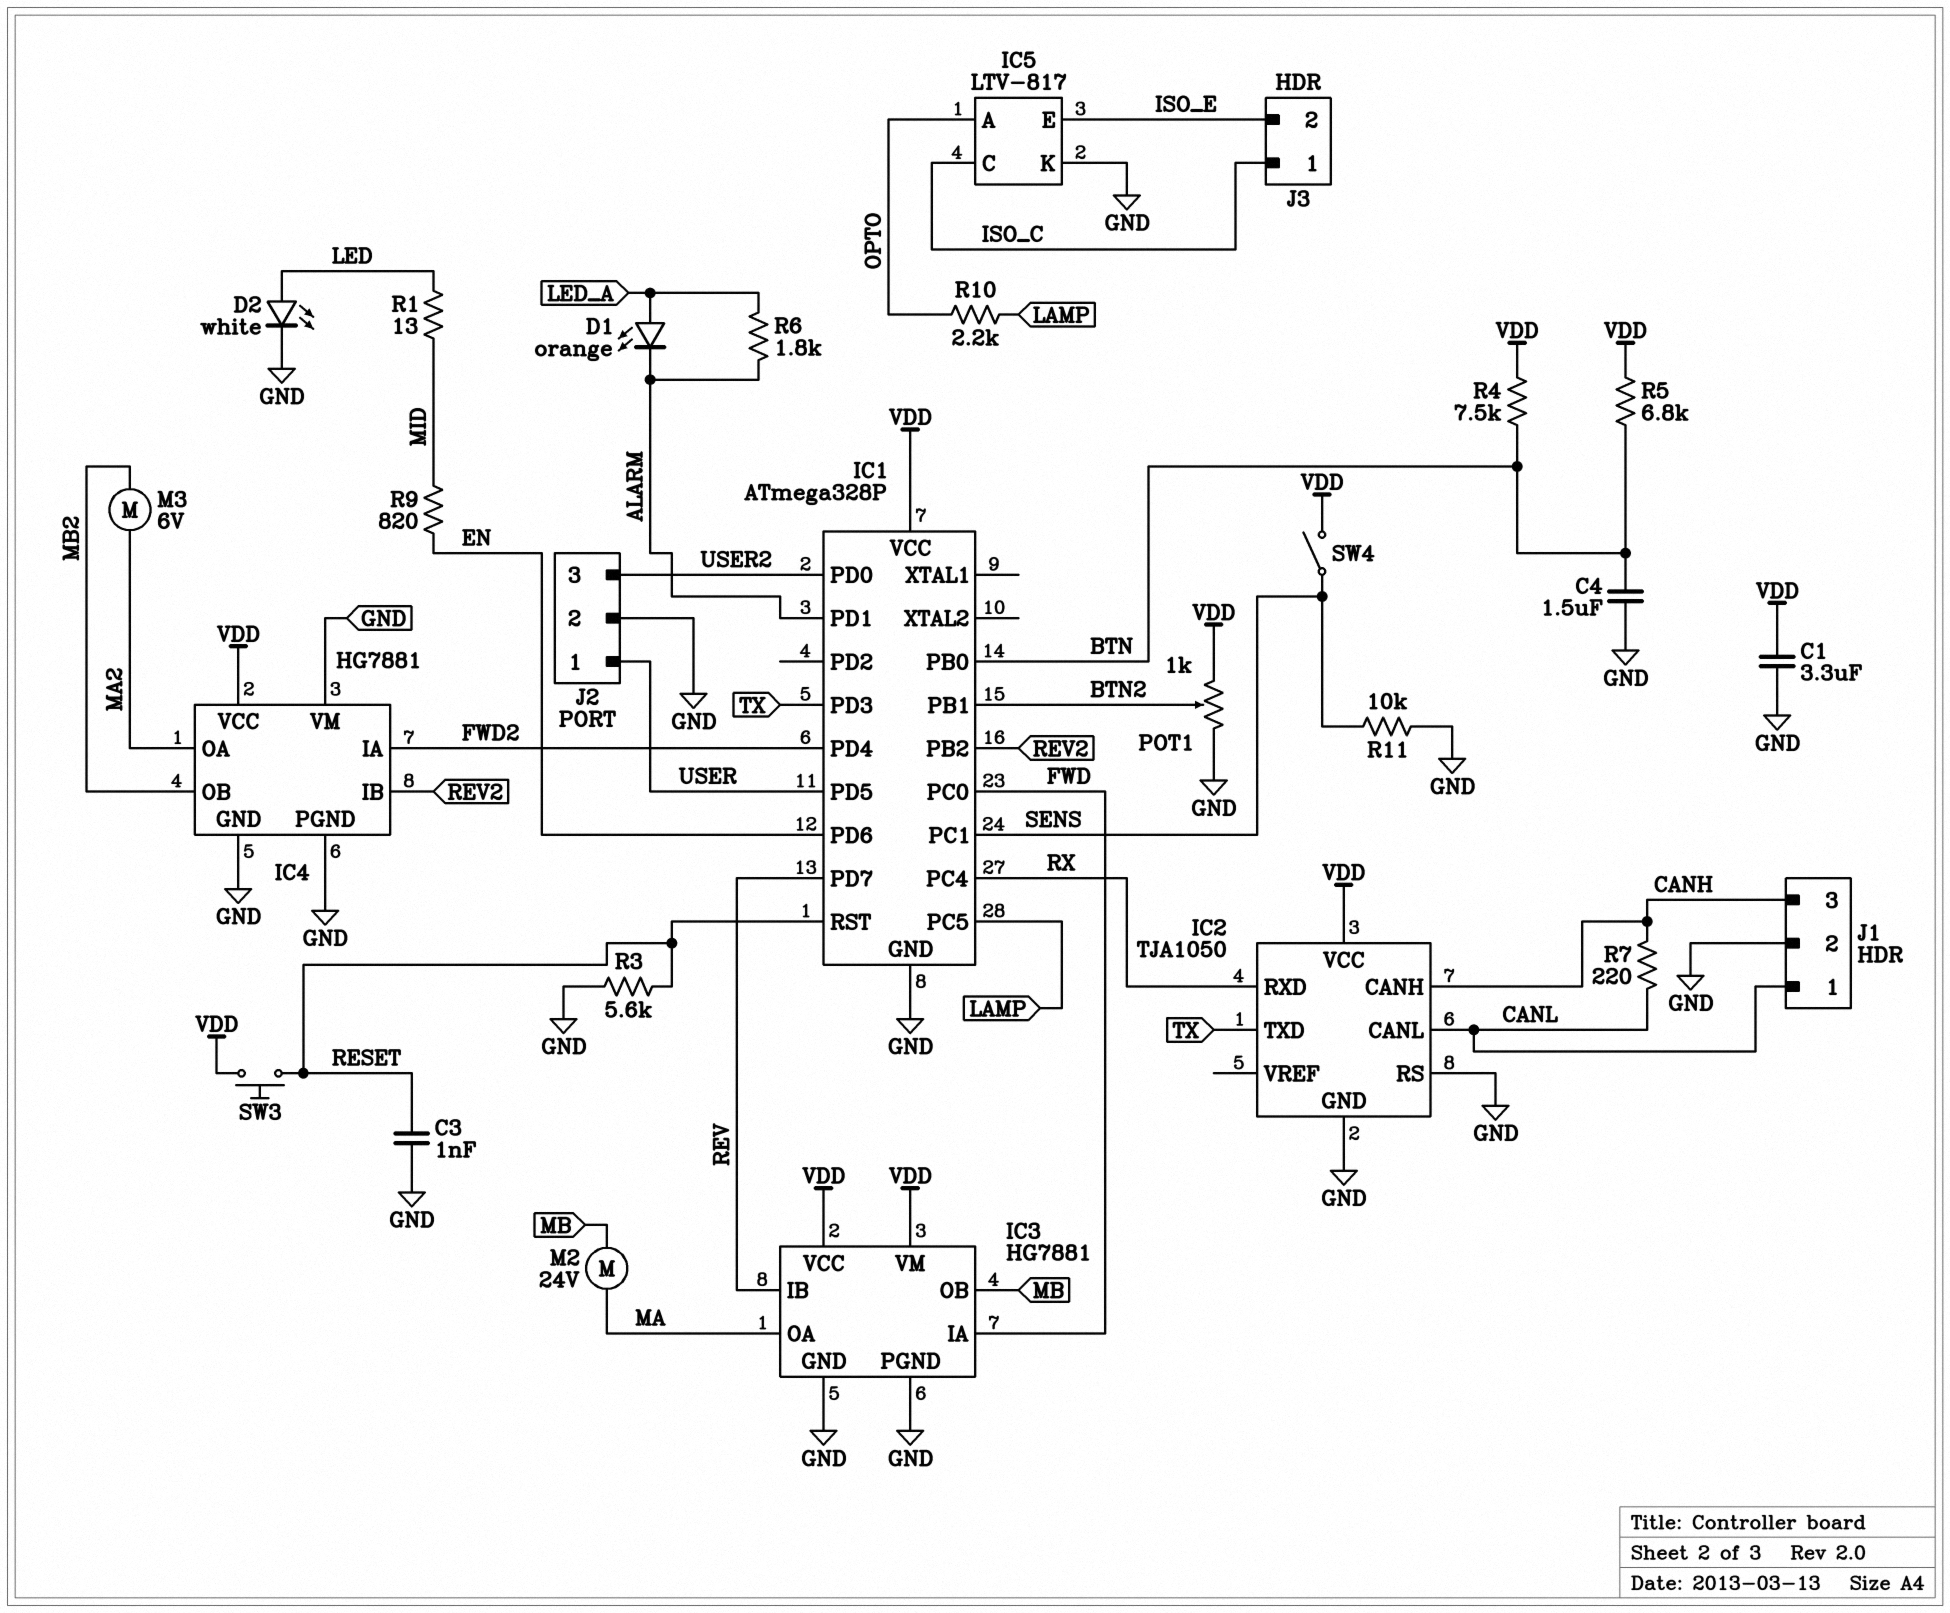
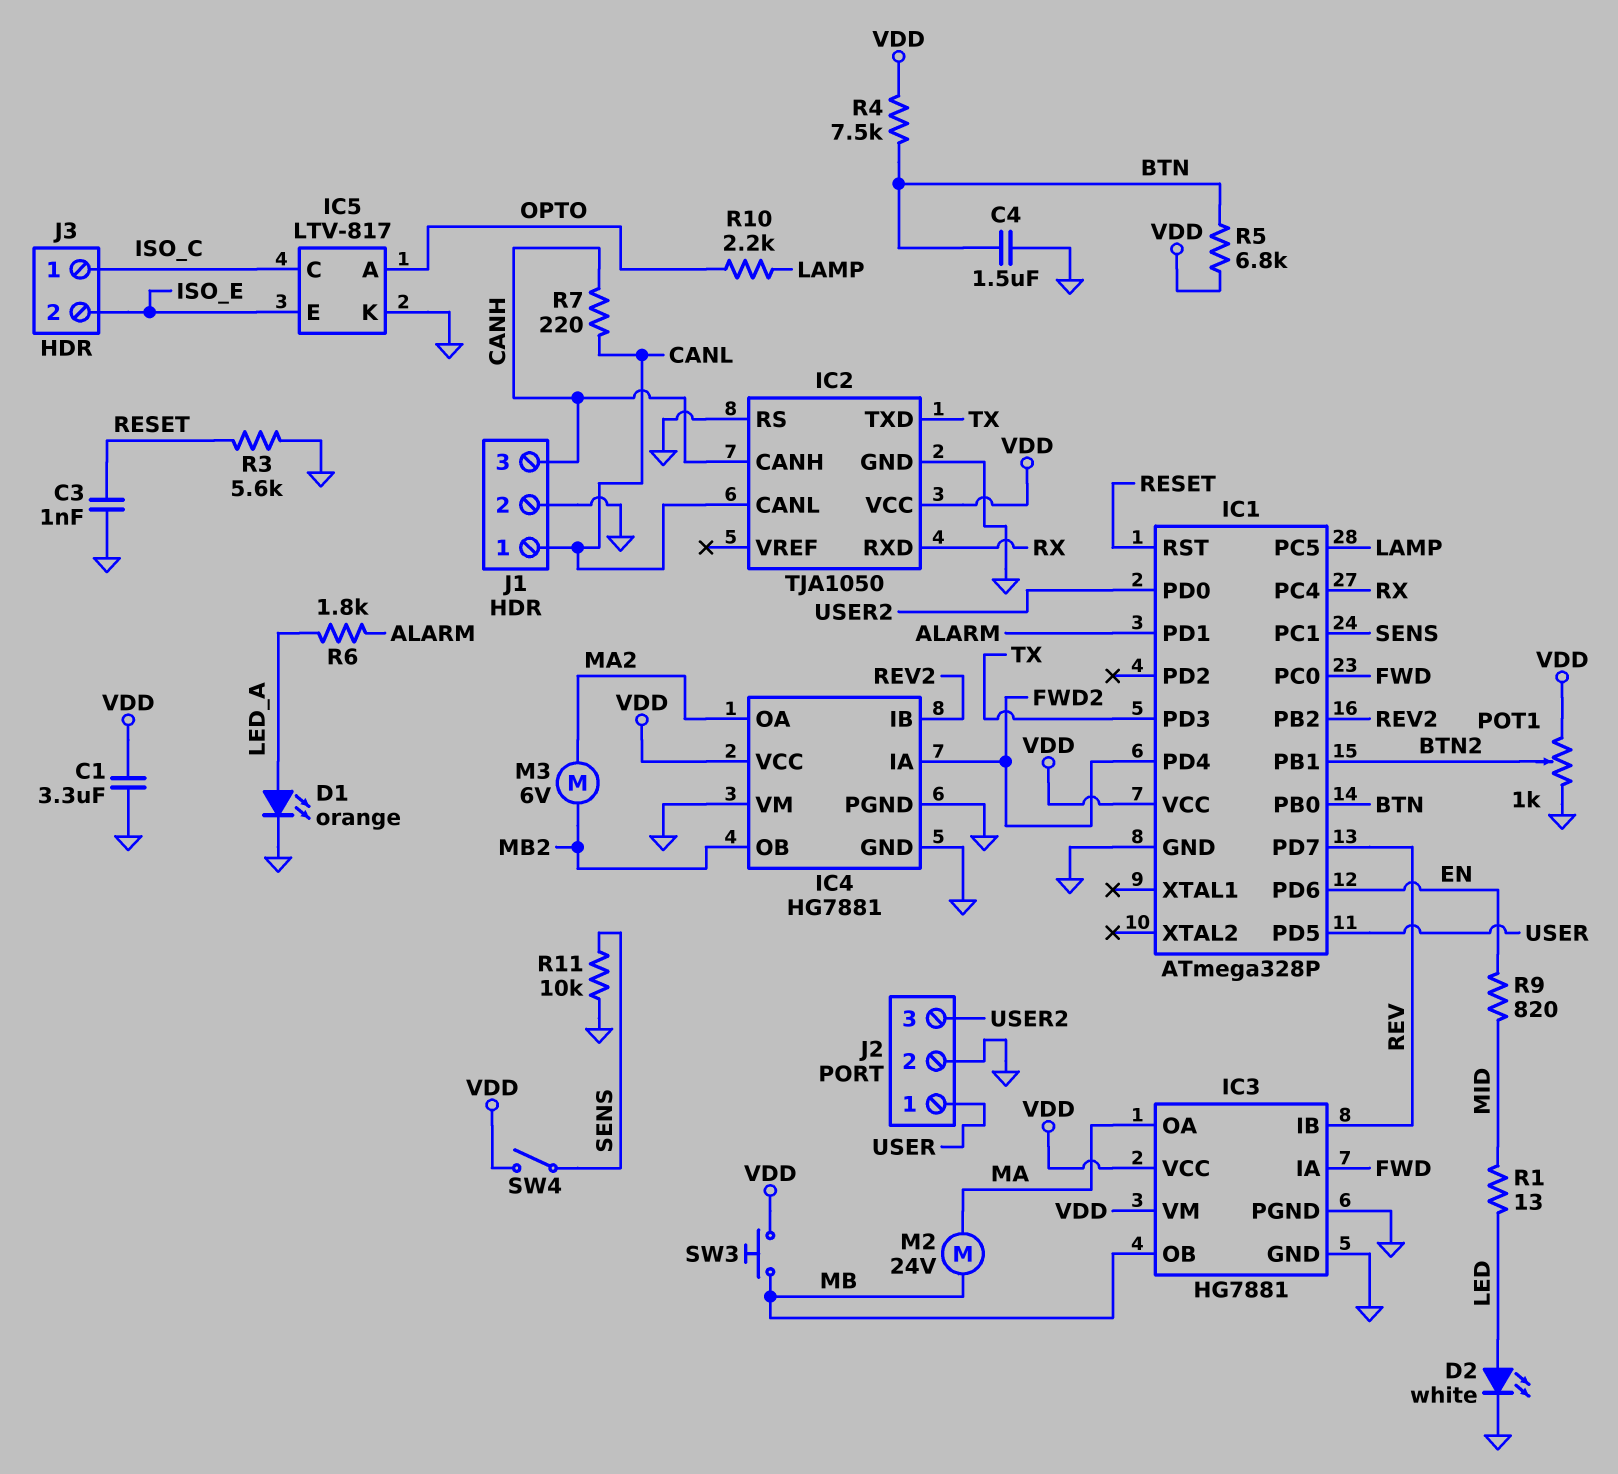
D1: LED orange (A LED_A, K ALARM) -> LED orange (A LED_A, K GND)
SW3: button (RESET, VDD) -> button (MB, VDD)

